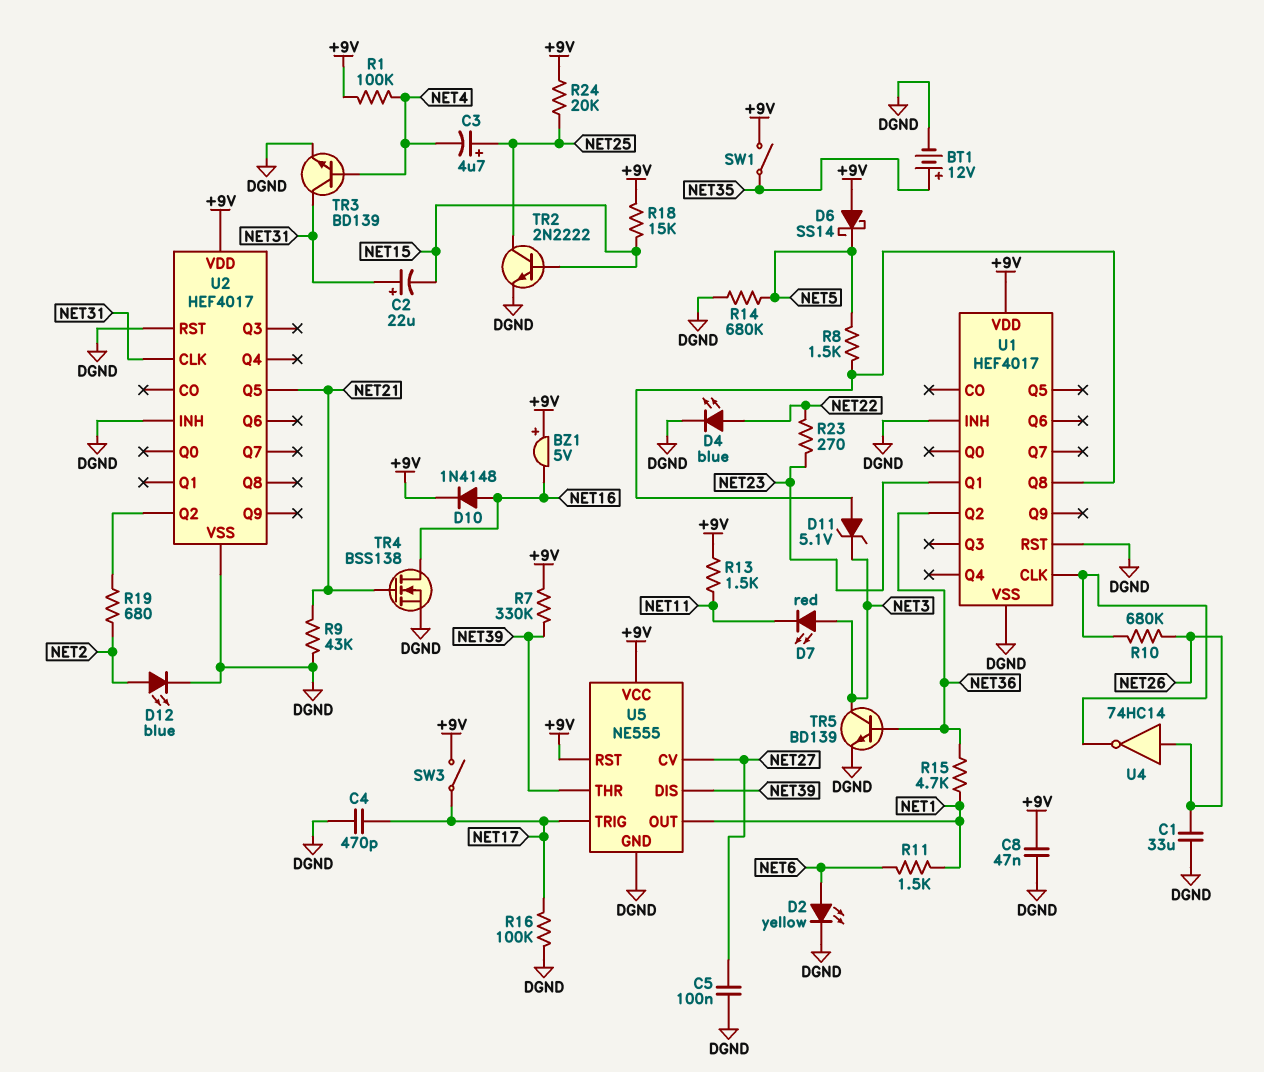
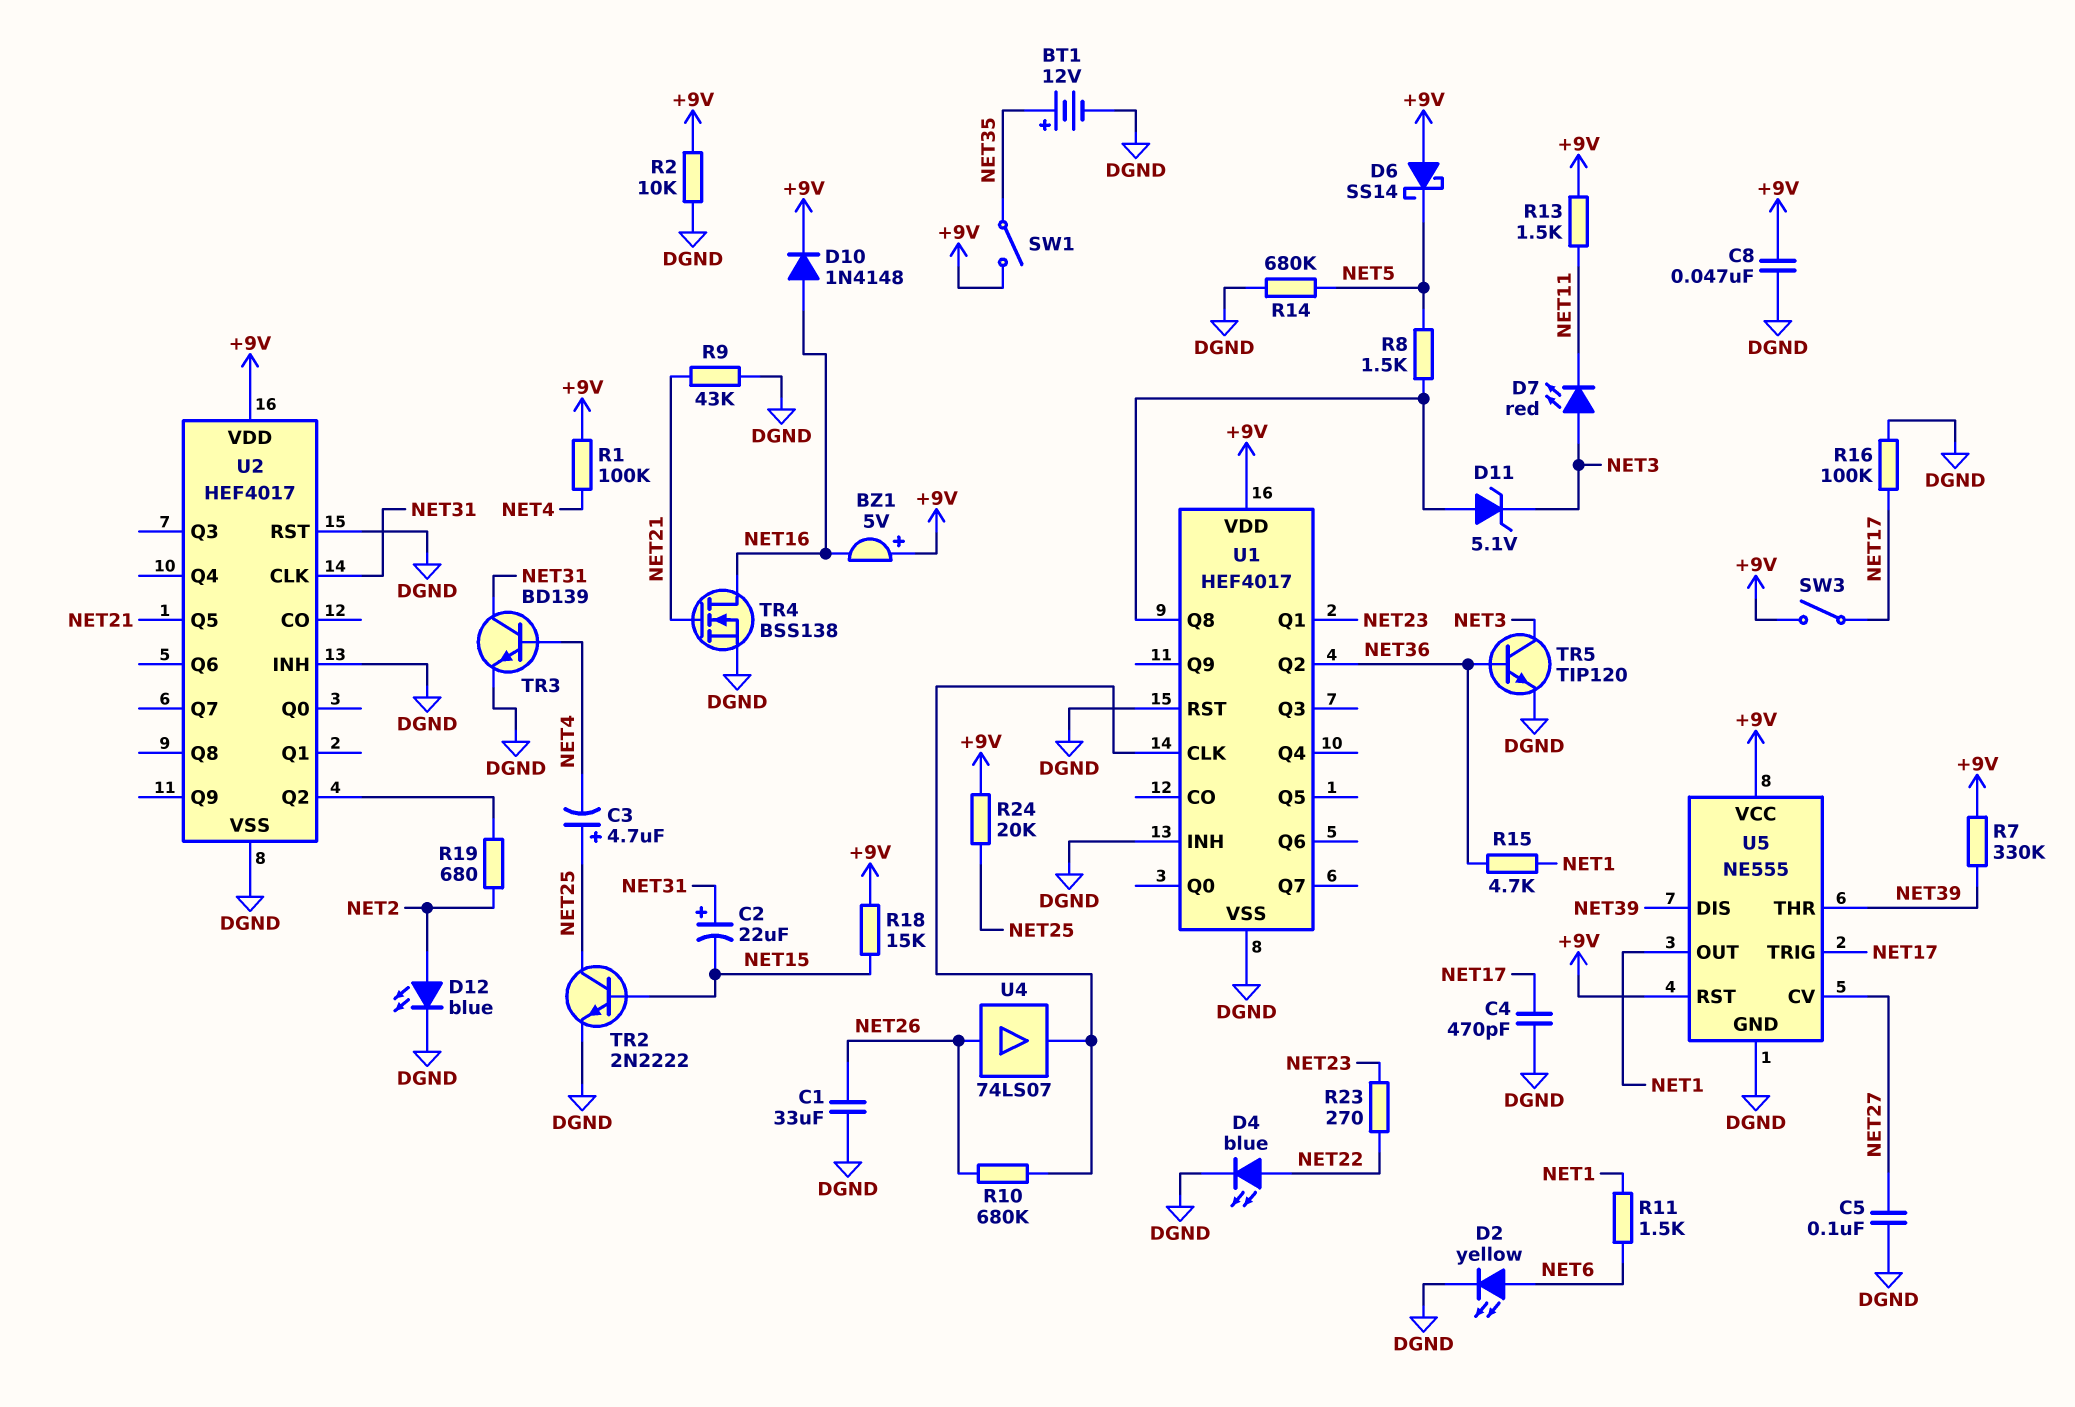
R2: none -> 10k (+9V, DGND)
TR5: NPN BD139 (B NET36, C NET3, E DGND) -> NPN TIP120 (B NET36, C NET3, E DGND)
U4: NOT 74HC14 (in NET26, out U1/CLK) -> buffer 74LS07 (in NET26, out U1/CLK)

